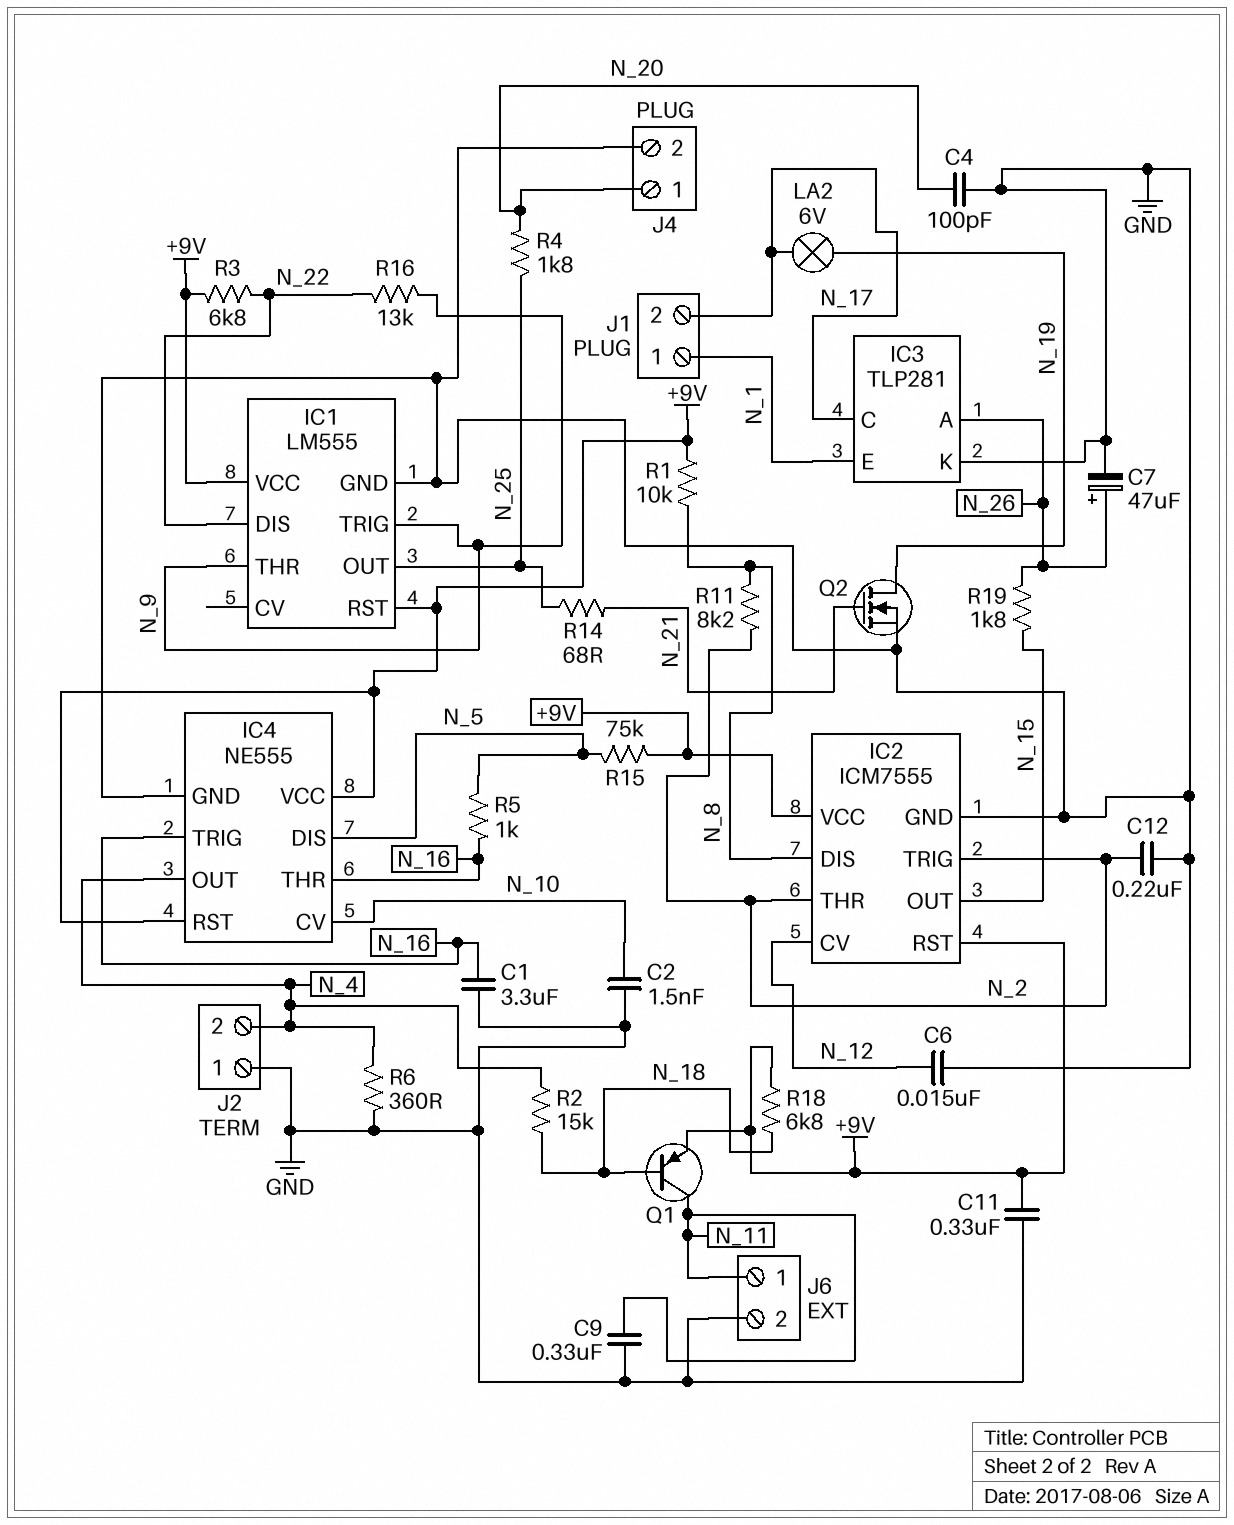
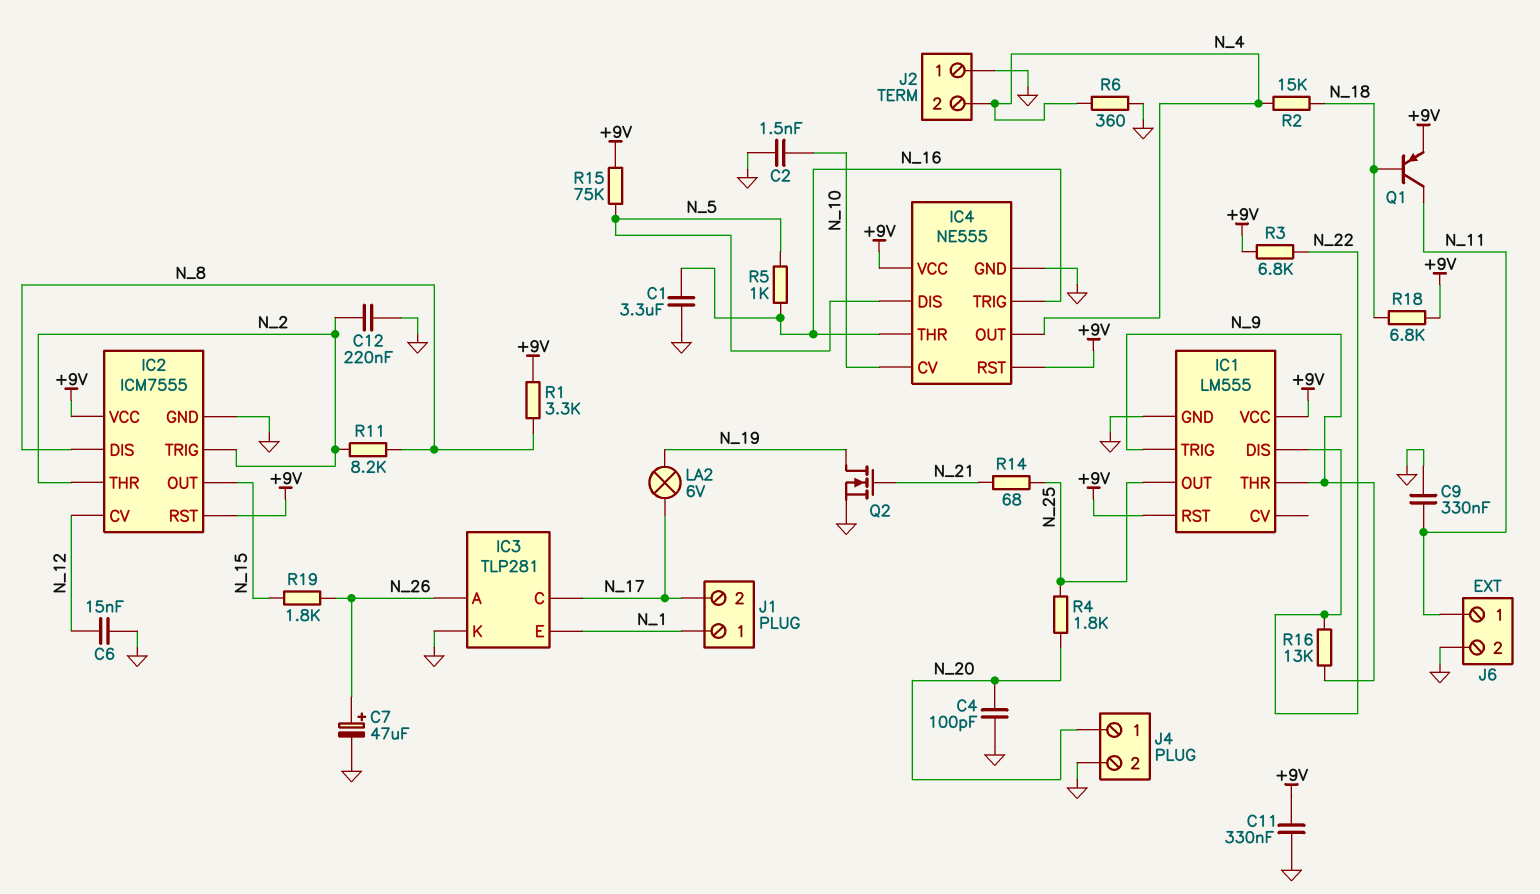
R1: 10k (+9V, N_8) -> 3.3k (+9V, N_8)

